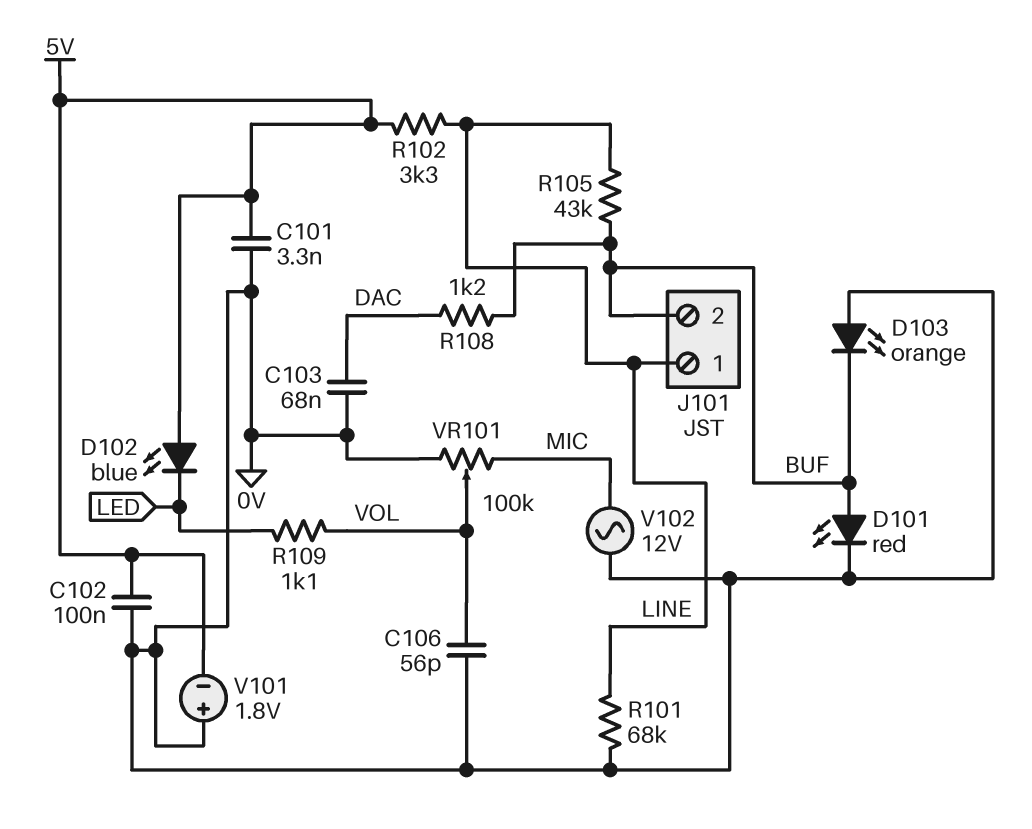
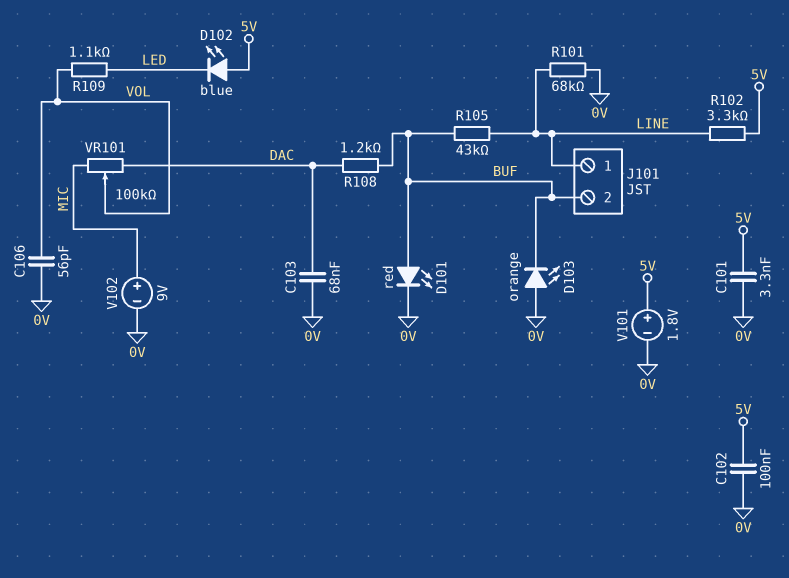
V101: 1.8V (plus 0V, minus 5V) -> 1.8V (plus 5V, minus 0V)
V102: AC 12V (0V, MIC) -> 9V (plus MIC, minus 0V)
VR101: 100k (0V, MIC, wiper VOL) -> 100k (DAC, MIC, wiper VOL)

